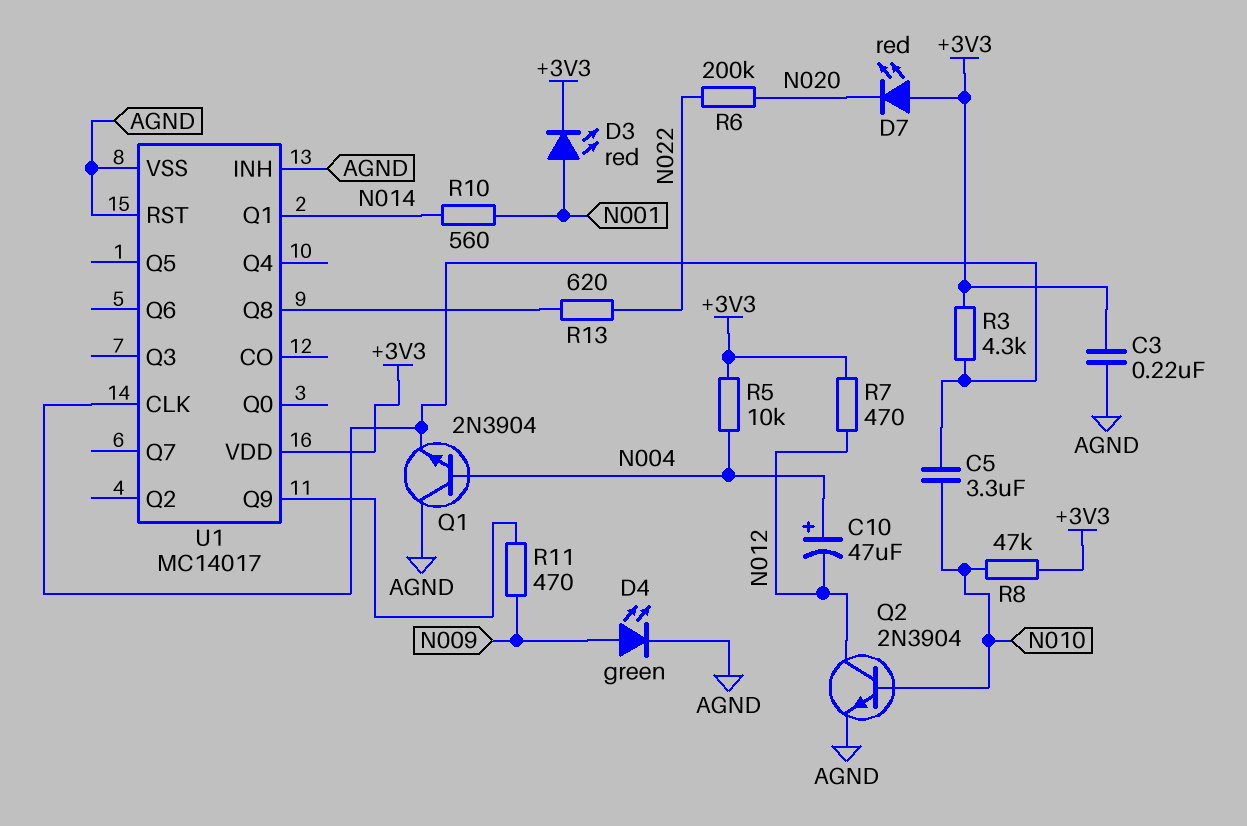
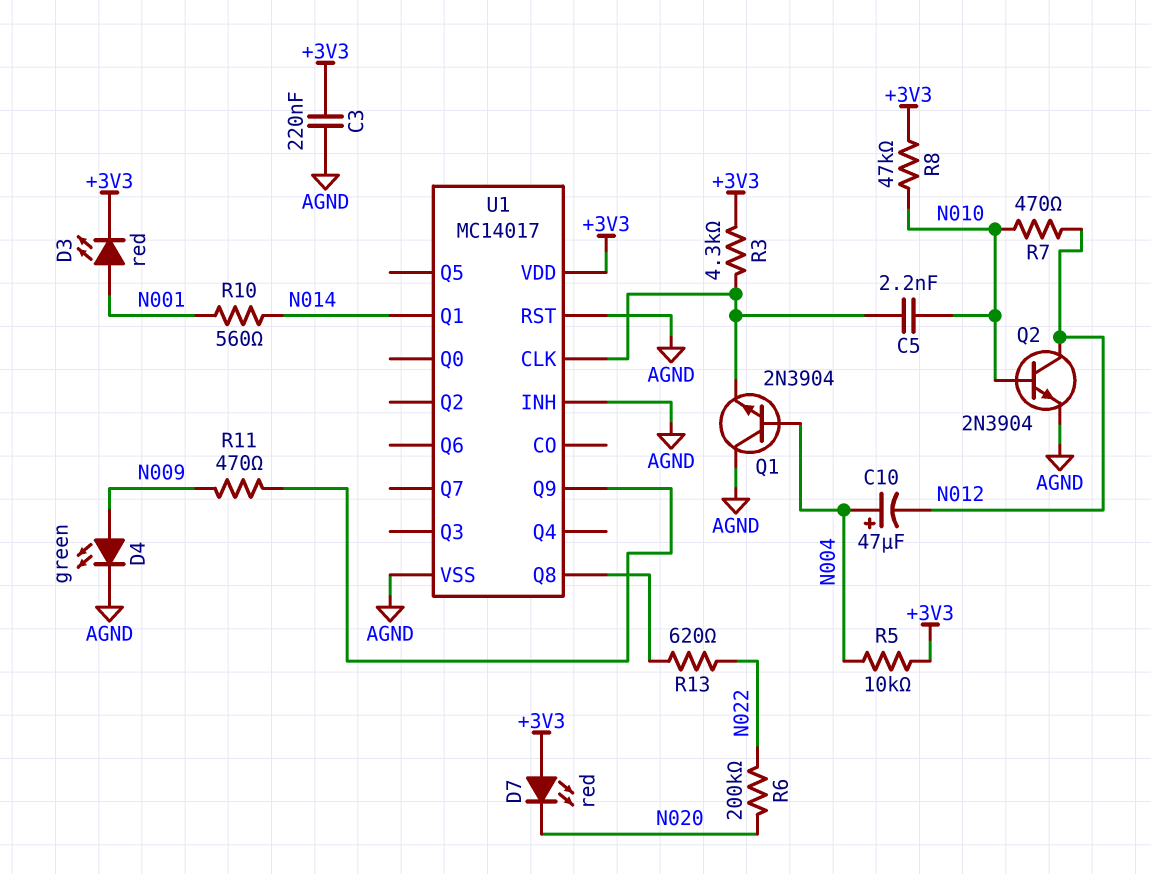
C5: 3.3uF (N010, U1/CLK) -> 2.2nF (N010, U1/CLK)
R7: 470 (+3V3, N012) -> 470 (N010, N012)

